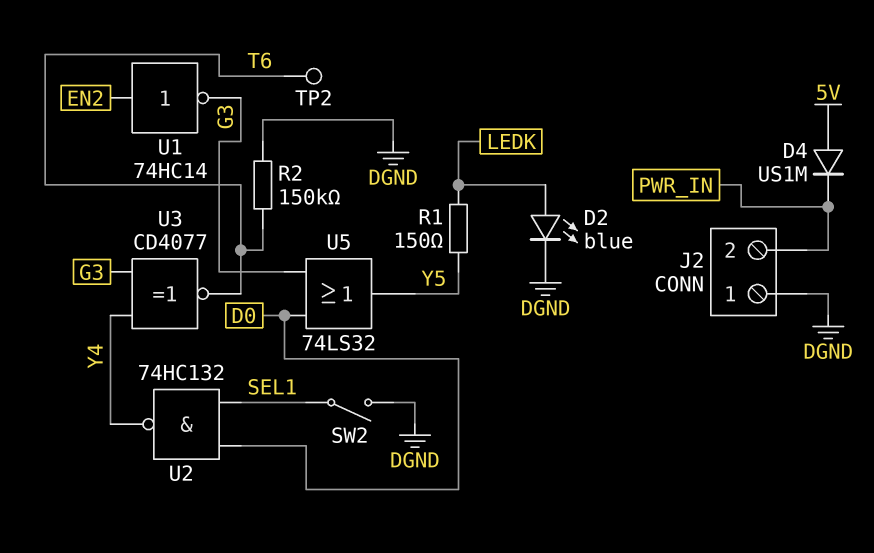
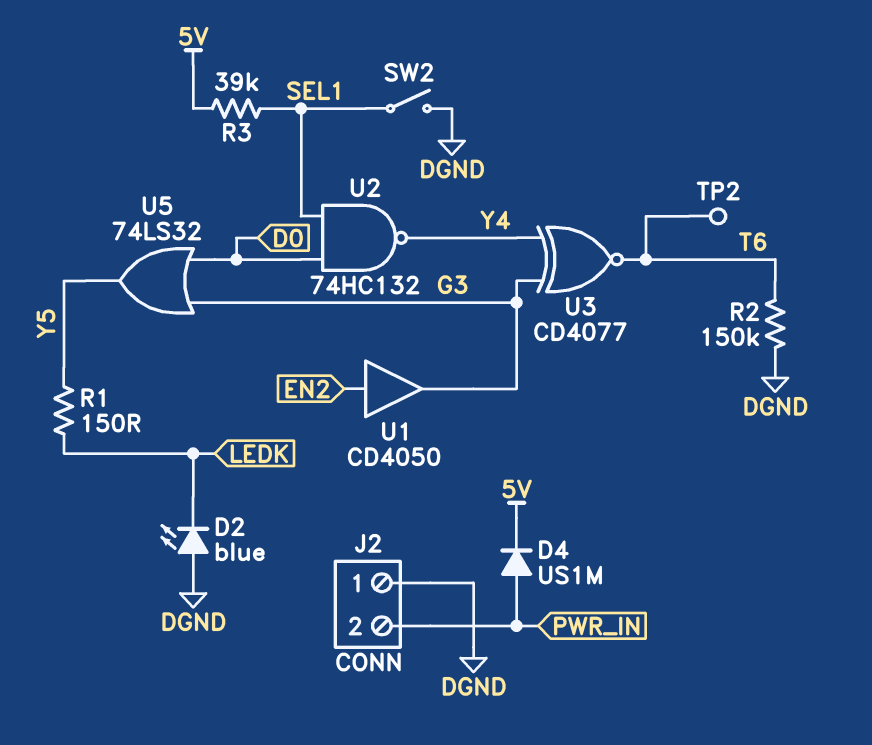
D2: LED blue (A LEDK, K DGND) -> LED blue (A DGND, K LEDK)
D4: diode US1M (A 5V, K PWR_IN) -> diode US1M (A PWR_IN, K 5V)
R3: none -> 39k (5V, SEL1)
U1: NOT 74HC14 (in EN2, out G3) -> buffer CD4050 (in EN2, out G3)

